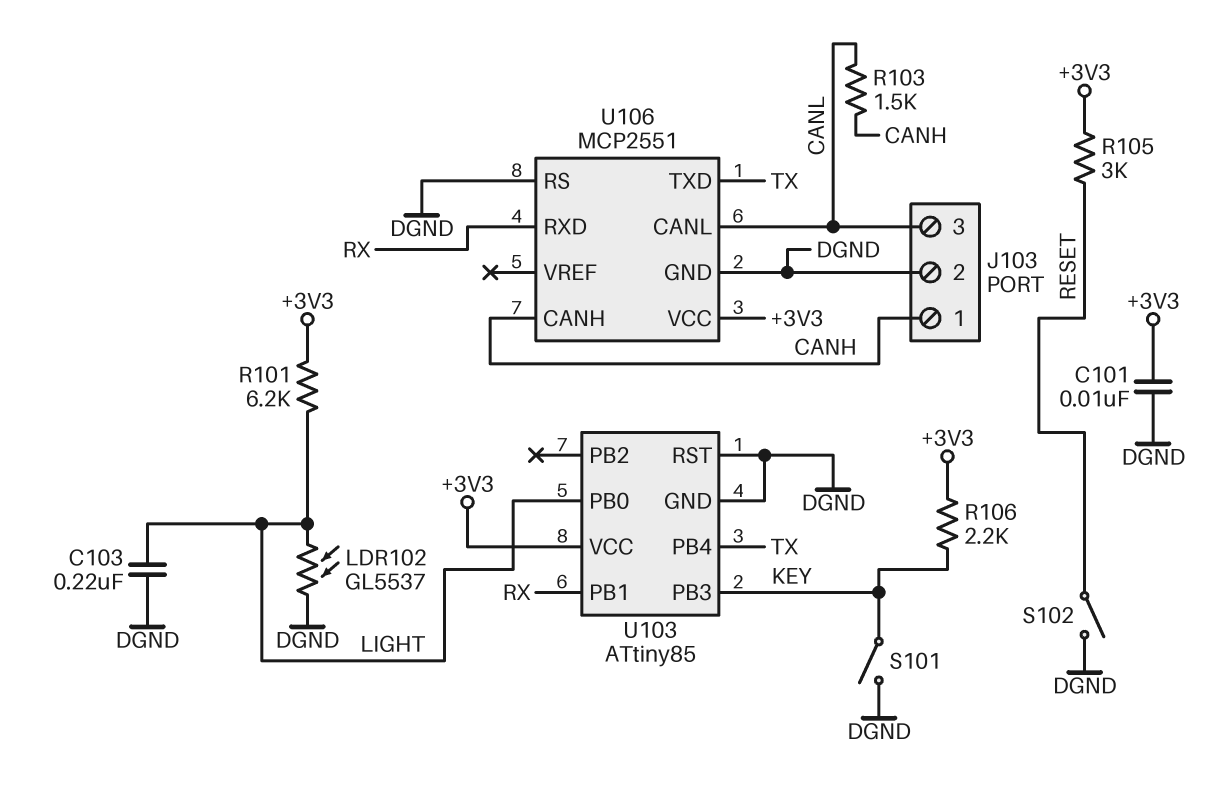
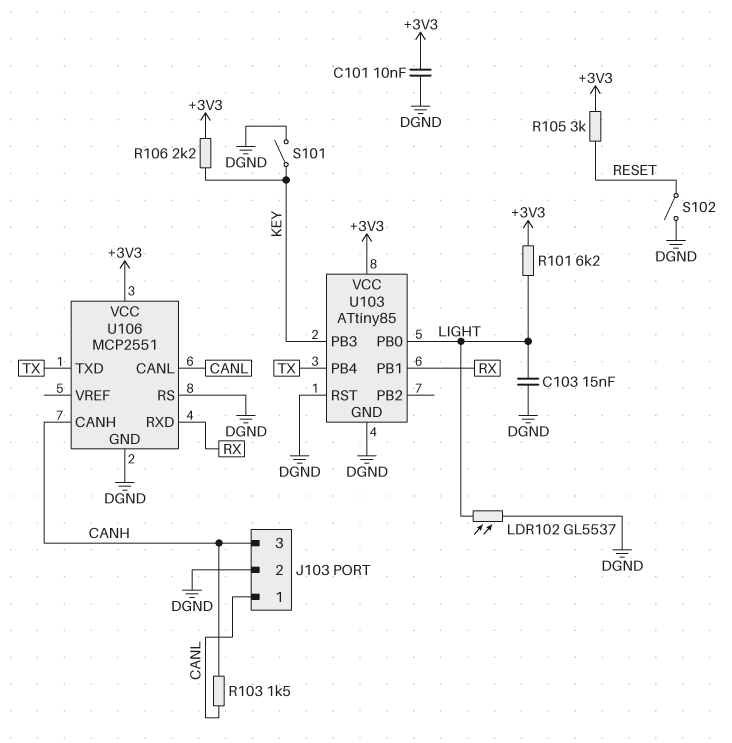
C103: 220nF (DGND, LIGHT) -> 15nF (DGND, LIGHT)
J103 pin 1: CANH -> CANL
J103 pin 3: CANL -> CANH

